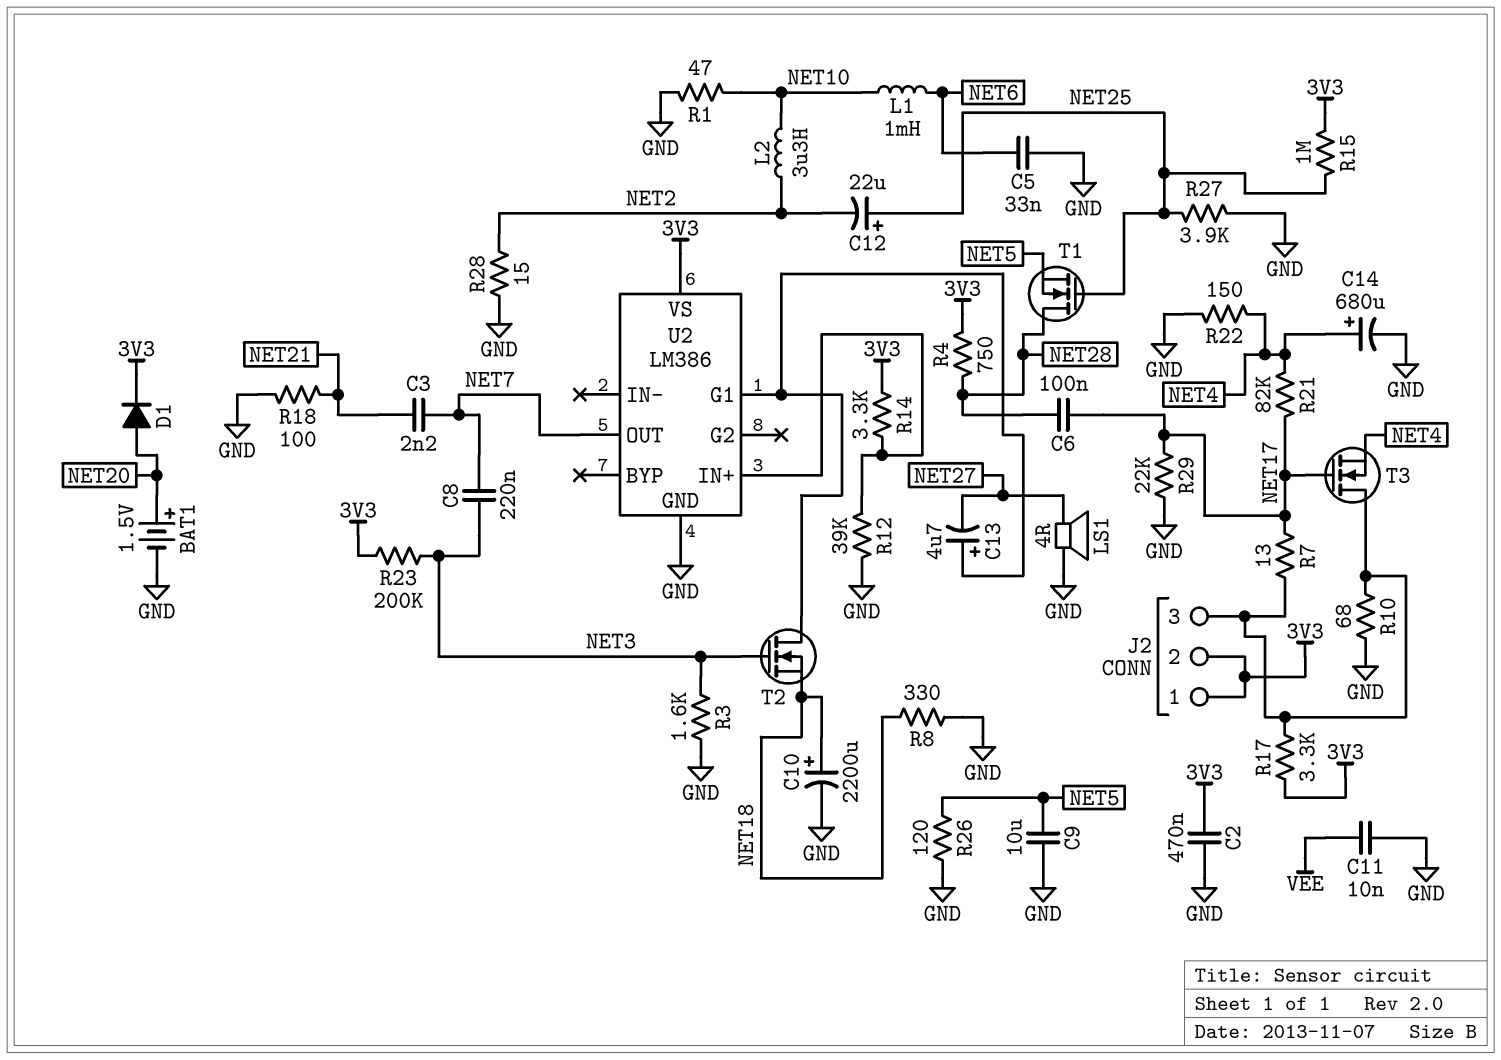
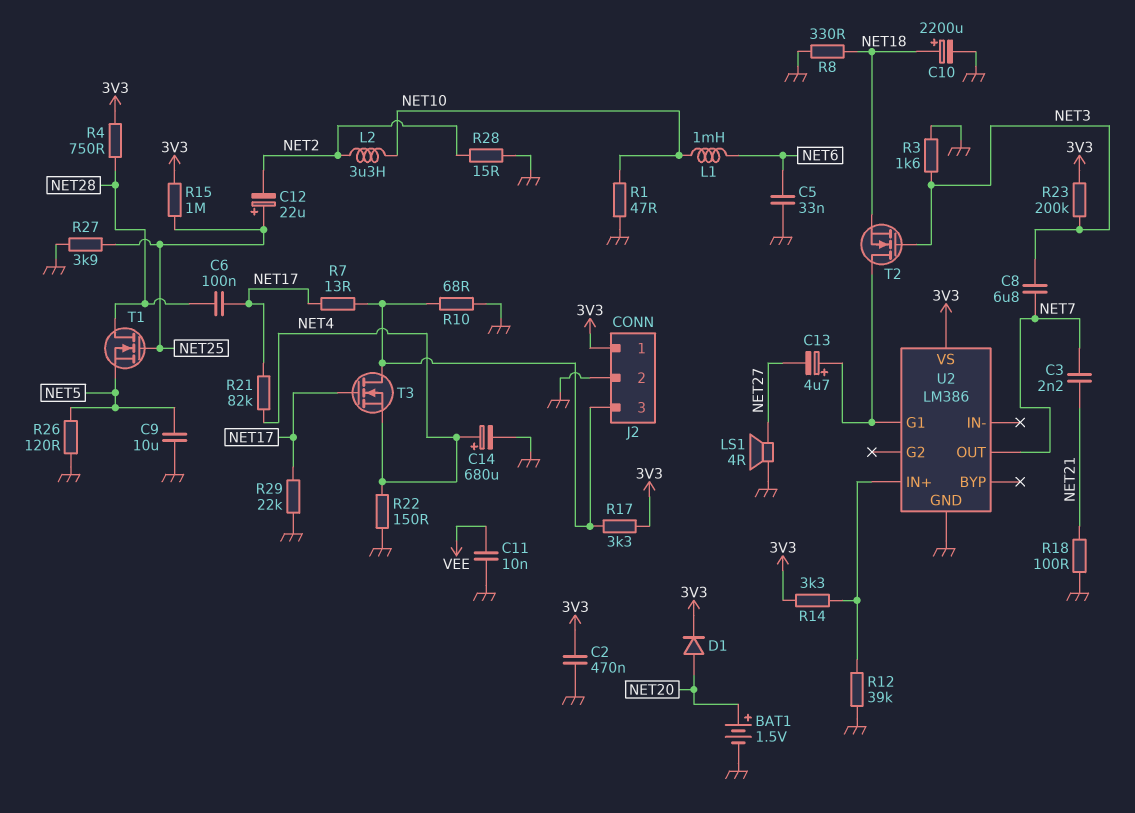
C8: 220nF (NET3, NET7) -> 6.8uF (NET3, NET7)
J2 pin 2: 3V3 -> GND

